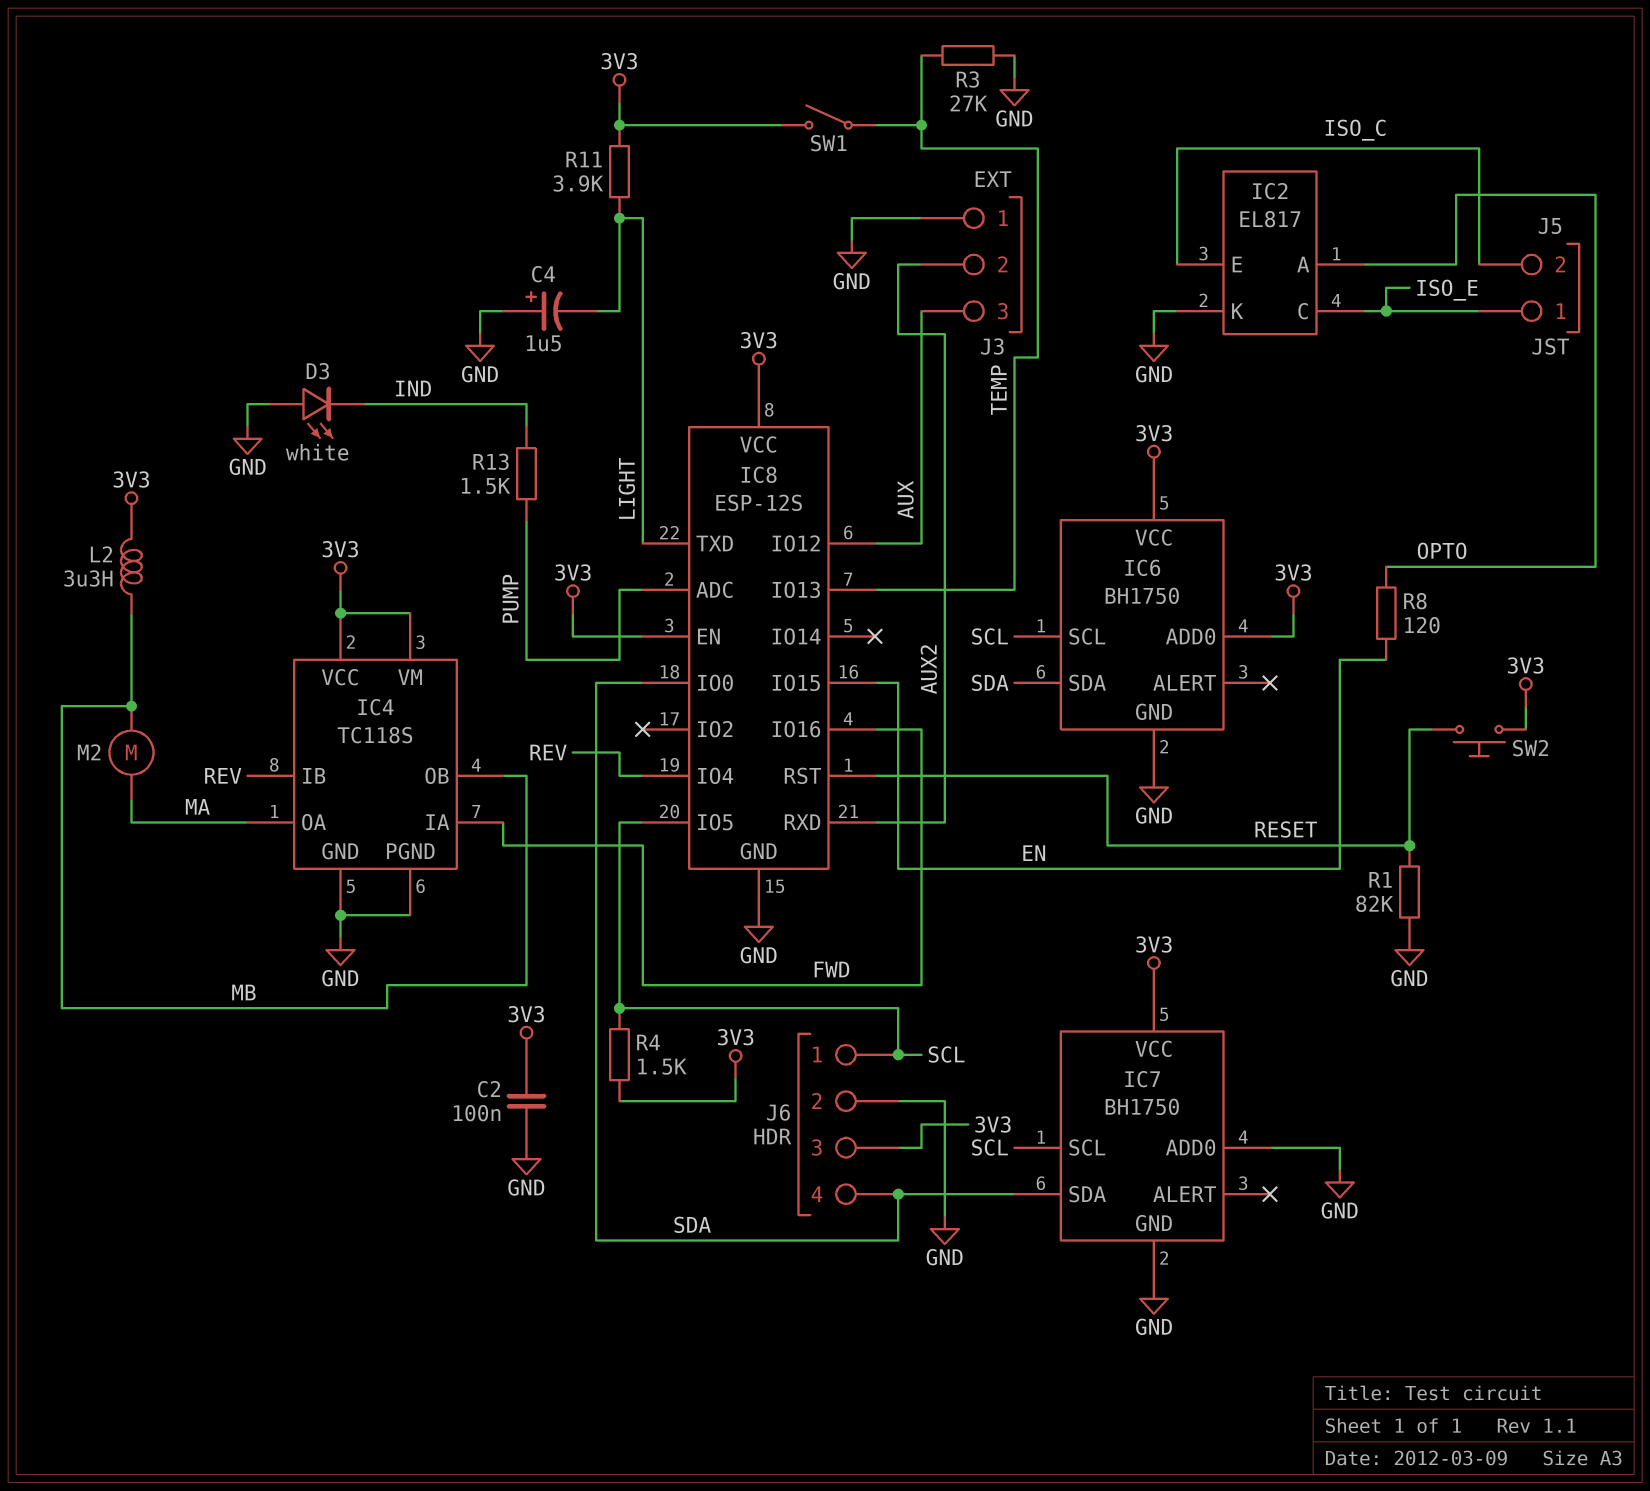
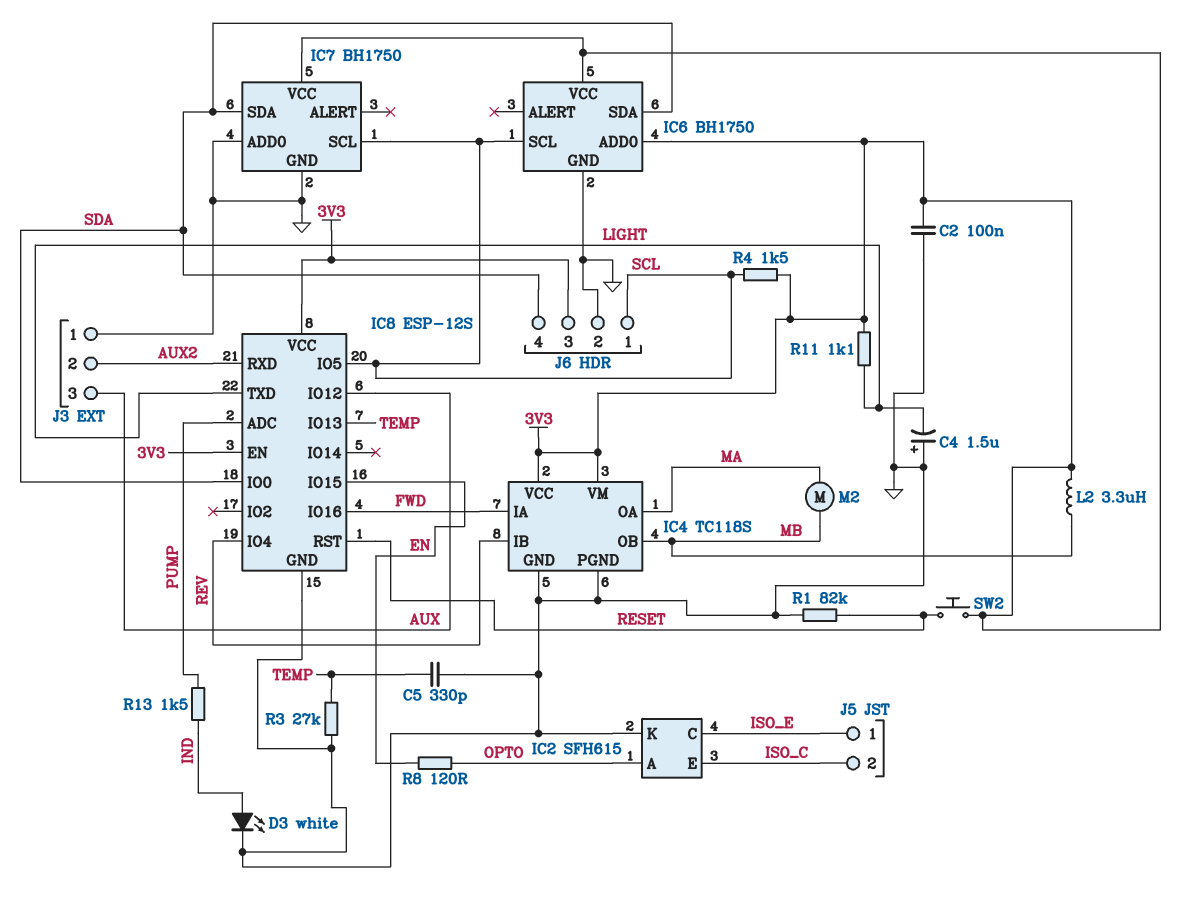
C5: none -> 330pF (GND, TEMP)
D3: LED white (A GND, K IND) -> LED white (A IND, K GND)
IC2: EL817 -> SFH615
R11: 3.9k (3V3, LIGHT) -> 1.1k (3V3, LIGHT)
SW1: switch (3V3, TEMP) -> none

